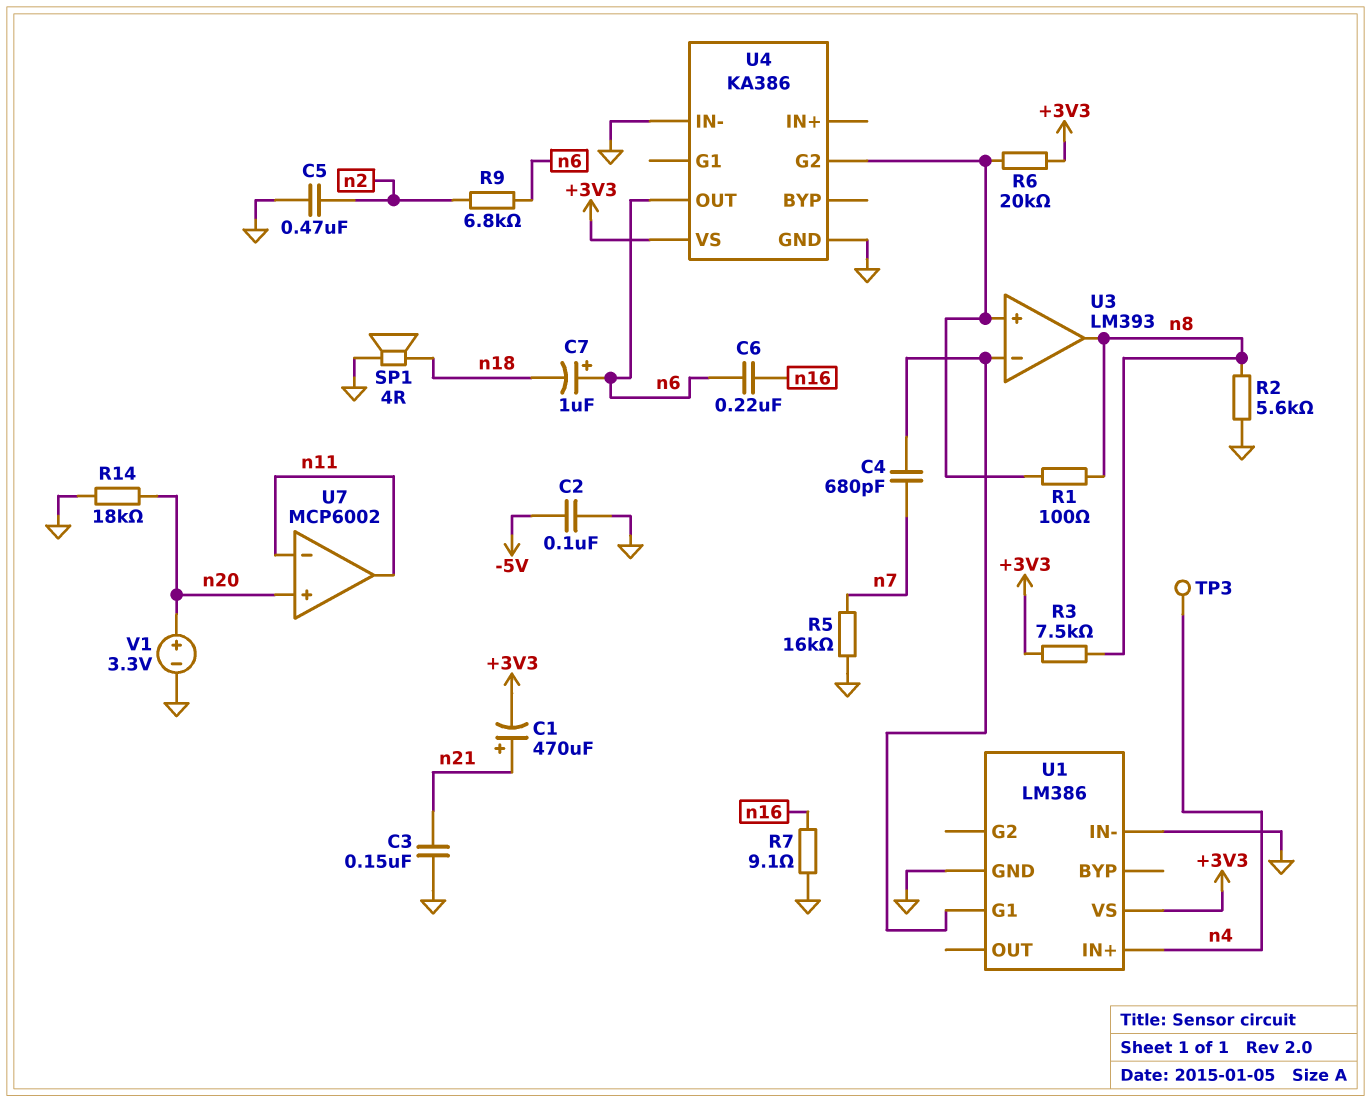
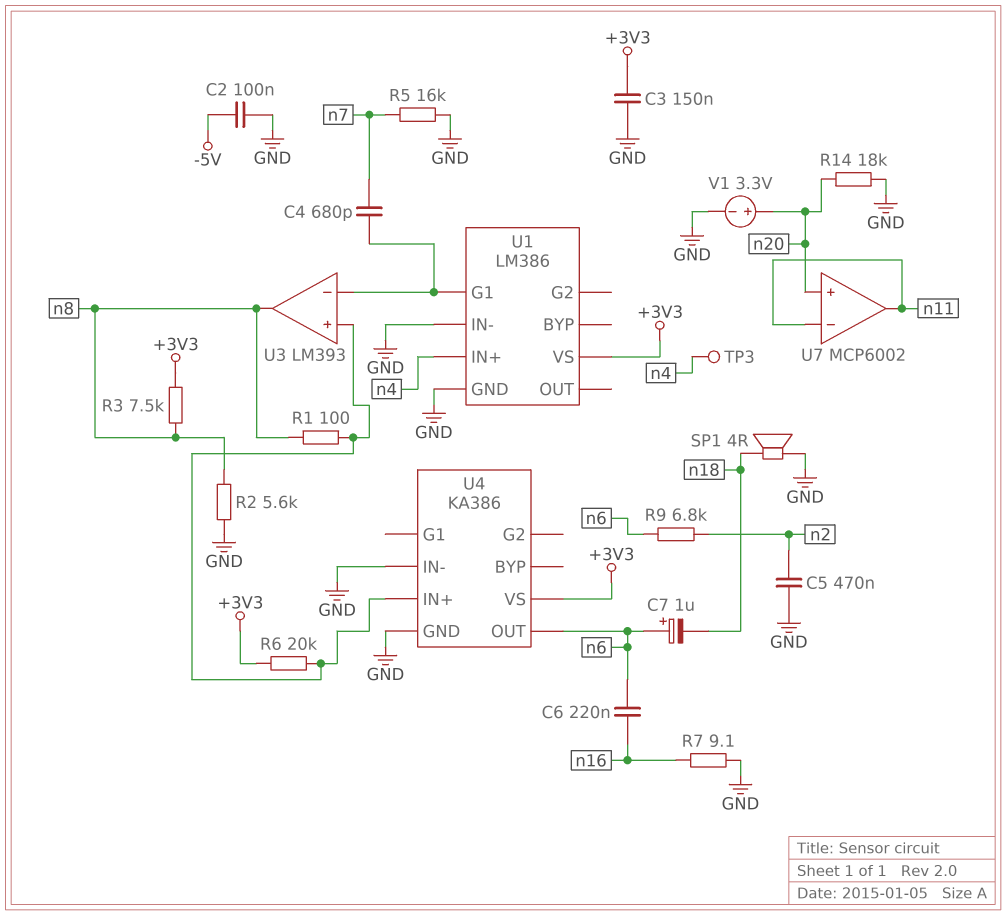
C1: 470uF (plus n21, minus +3V3) -> none
C3: 150nF (GND, n21) -> 150nF (+3V3, GND)
U4 pin G2: U3/in+ -> none
U4 pin IN+: none -> U3/in+

